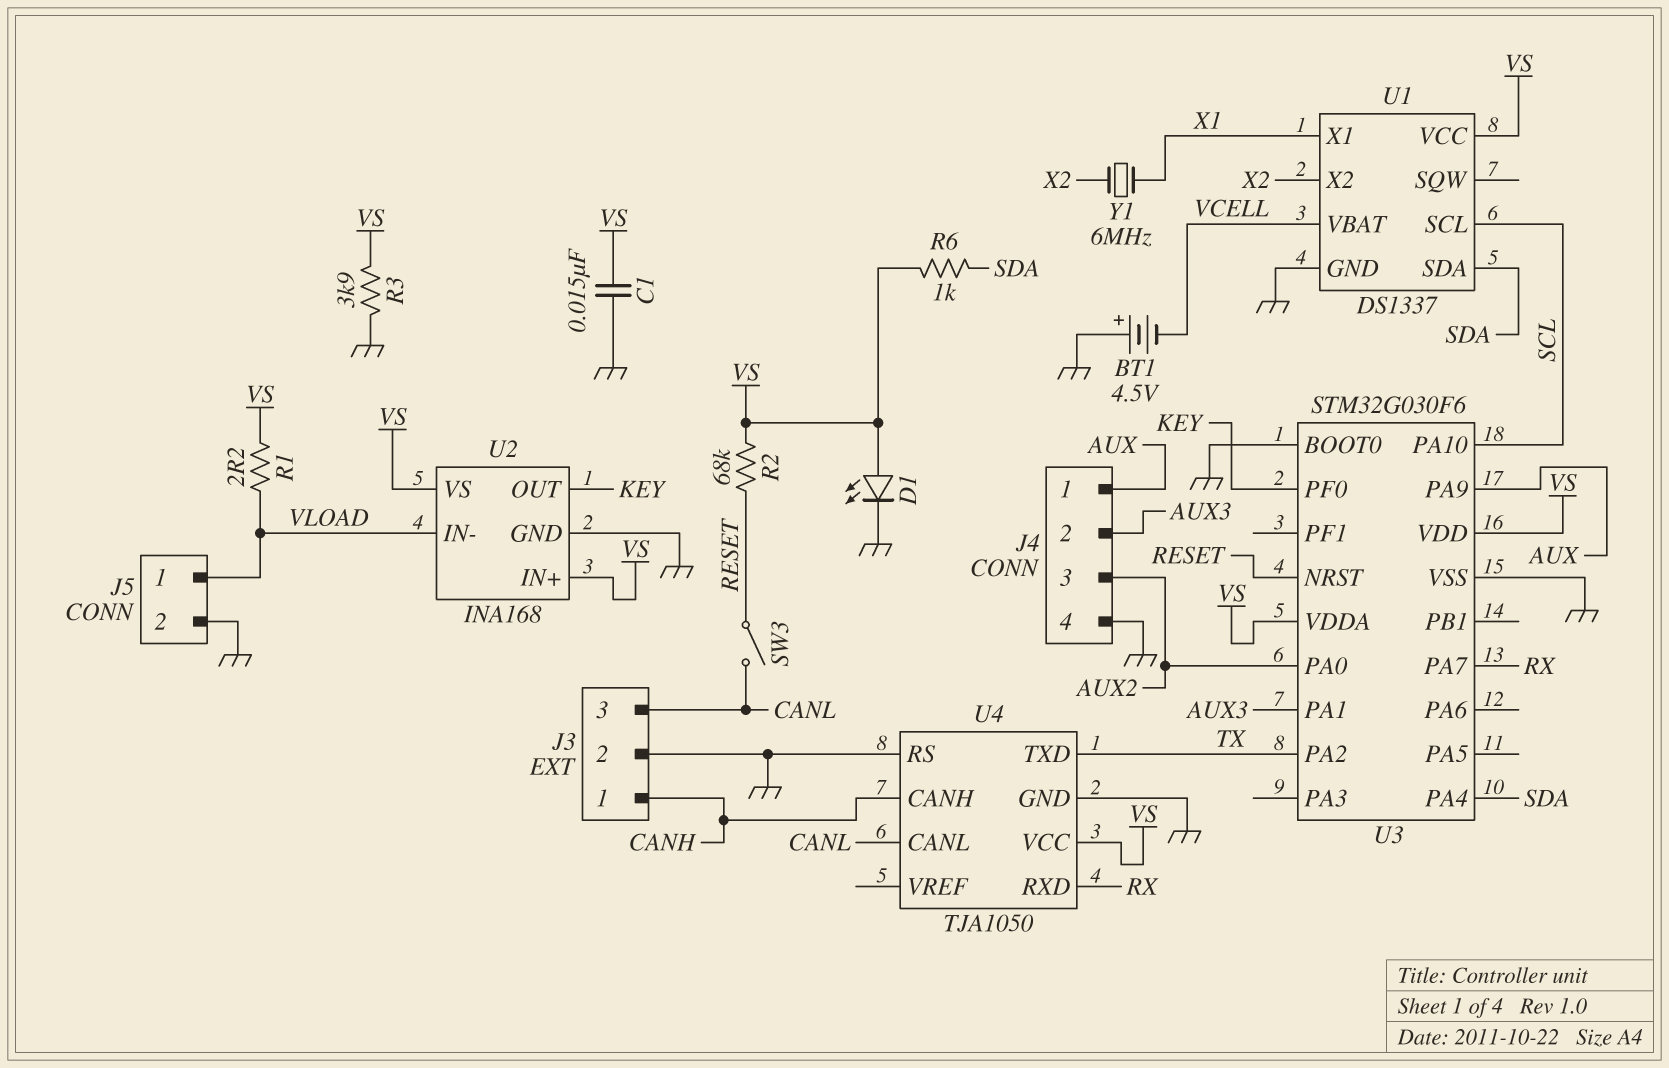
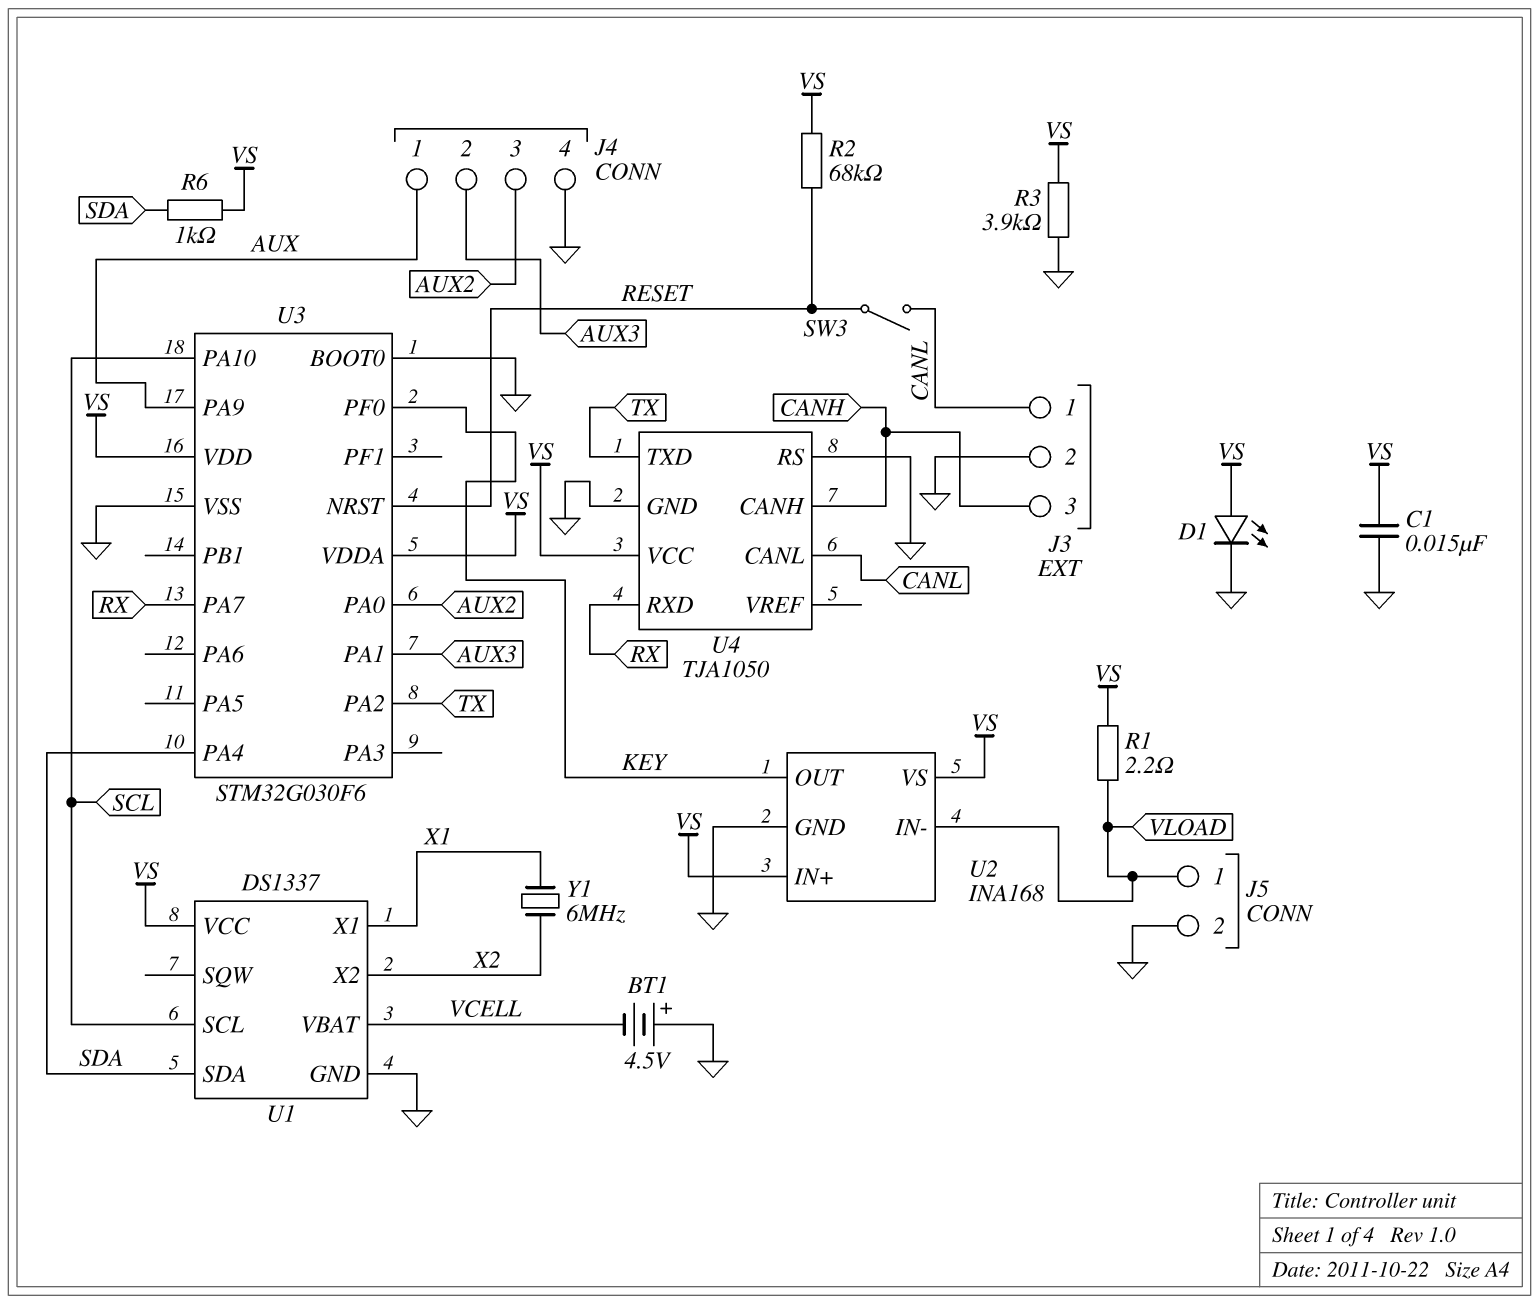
J3 pin 1: CANH -> CANL
J3 pin 3: CANL -> CANH

